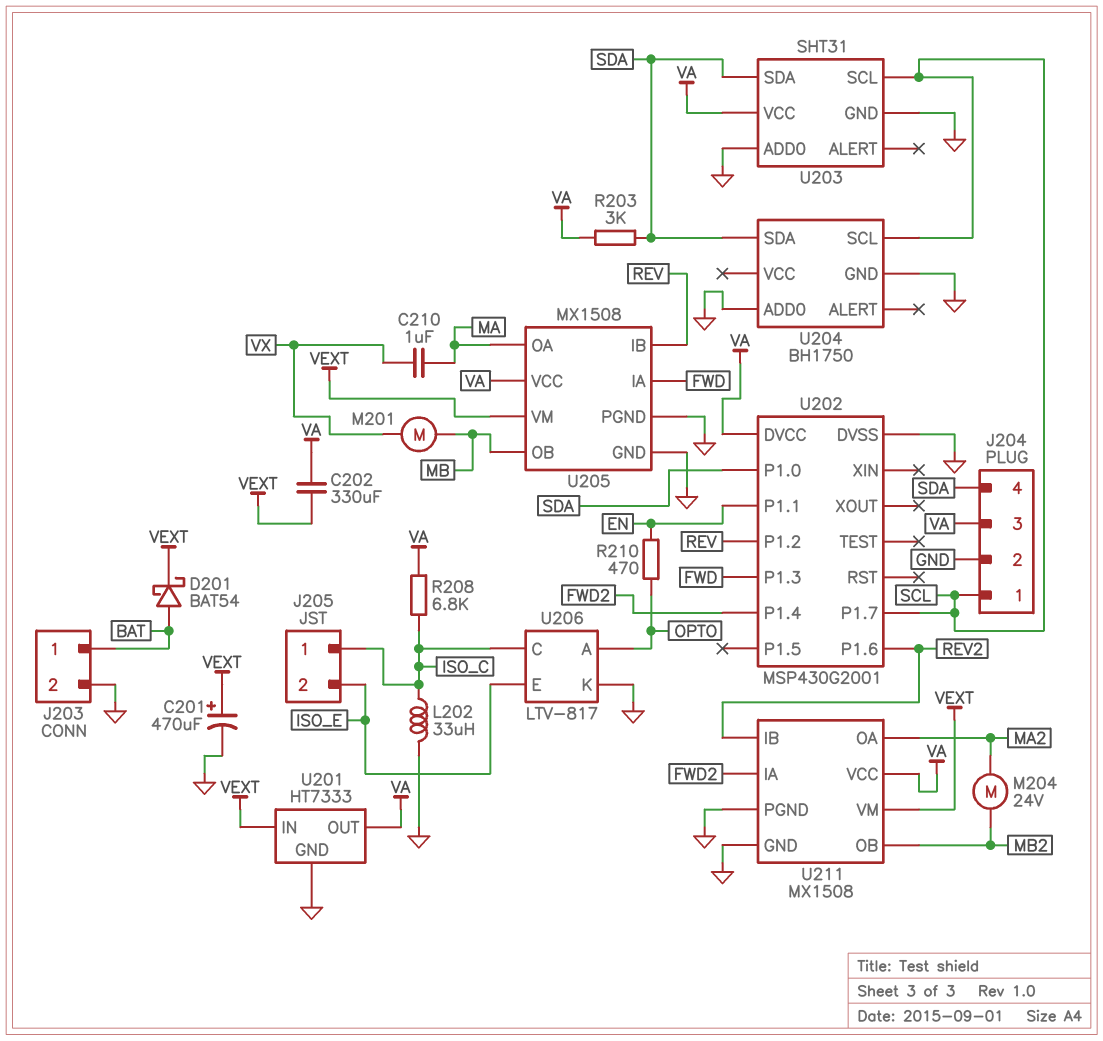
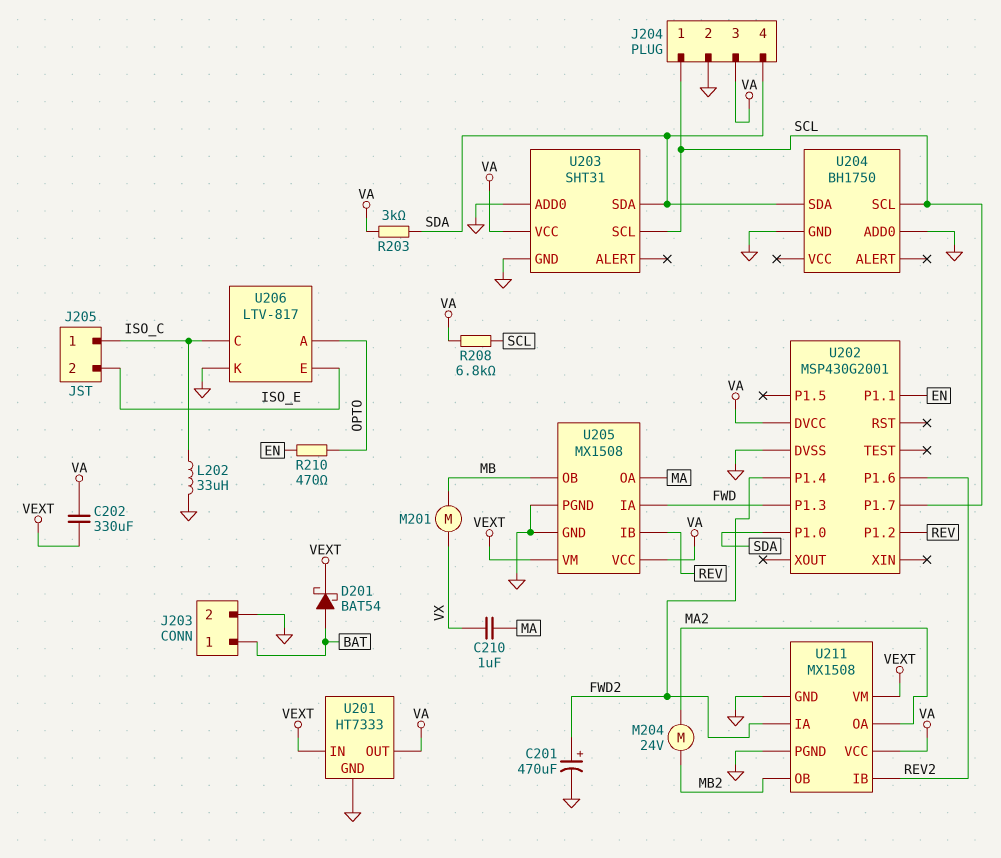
C201: 470uF (plus VEXT, minus GND) -> 470uF (plus FWD2, minus GND)
R208: 6.8k (ISO_C, VA) -> 6.8k (SCL, VA)

